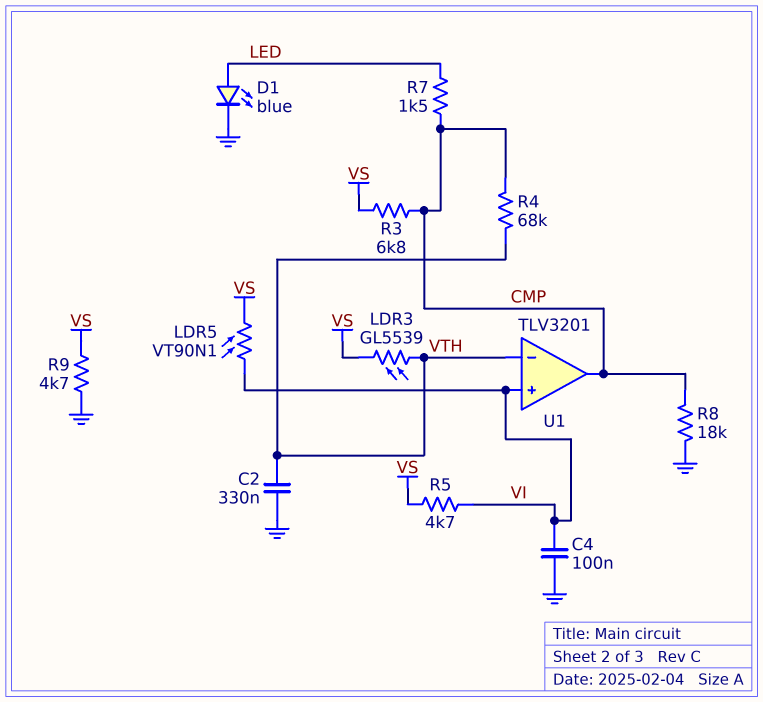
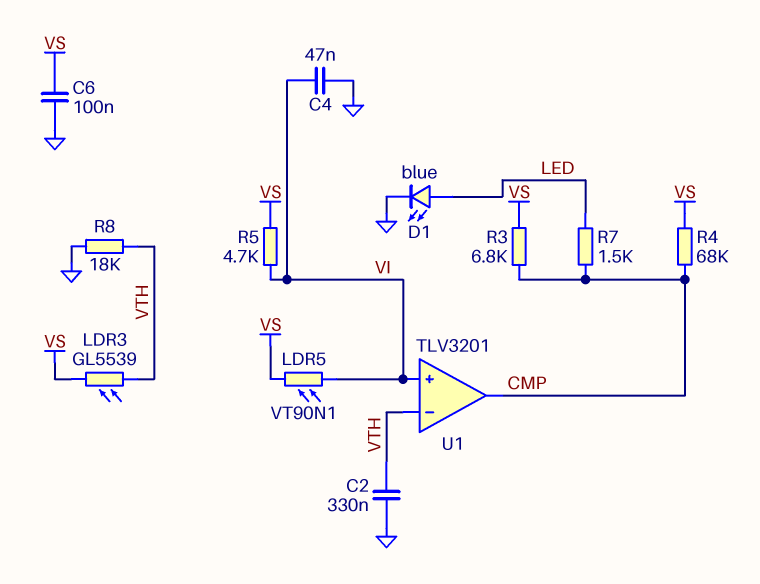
C4: 100nF (GND, VI) -> 47nF (GND, VI)
C6: none -> 100nF (GND, VS)
R4: 68k (CMP, VTH) -> 68k (CMP, VS)
R8: 18k (CMP, GND) -> 18k (GND, VTH)
R9: 4.7k (GND, VS) -> none

